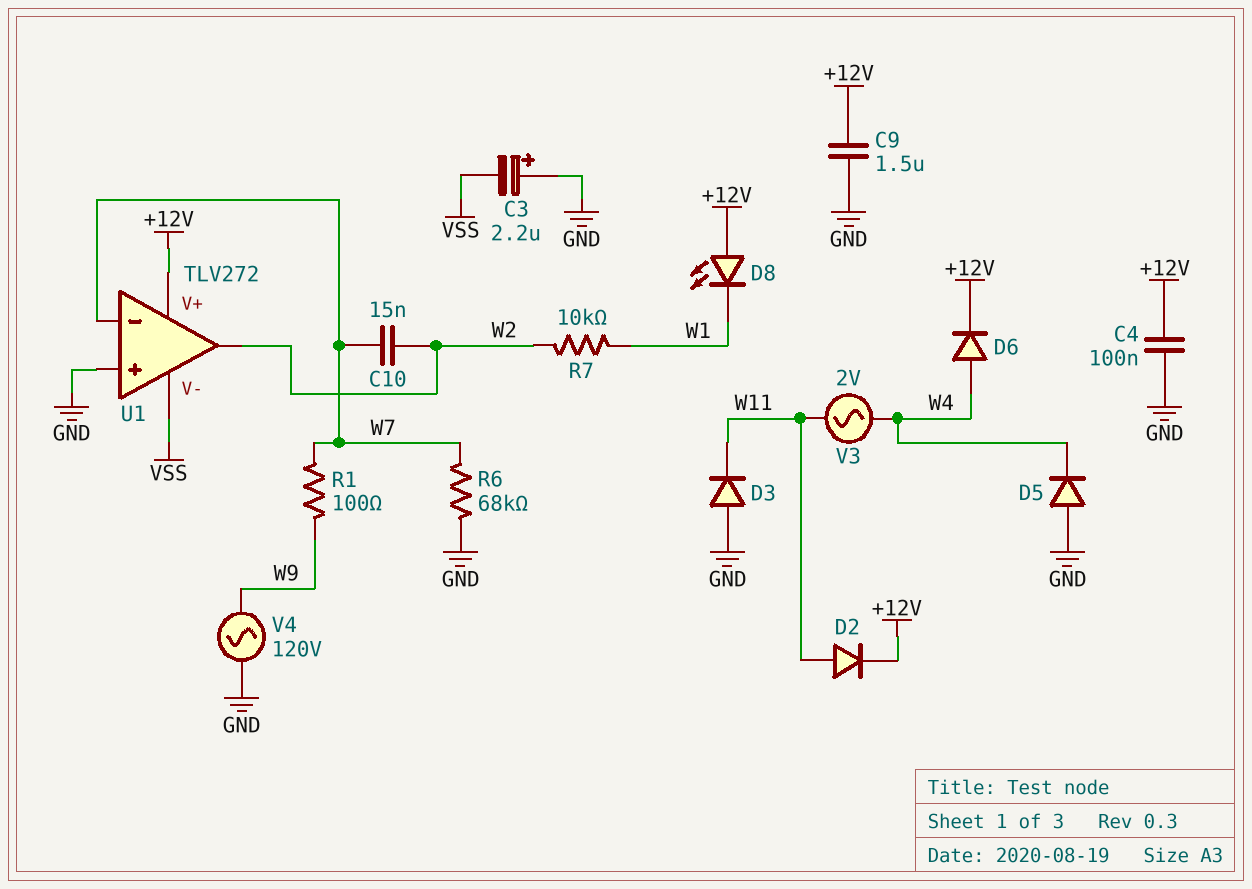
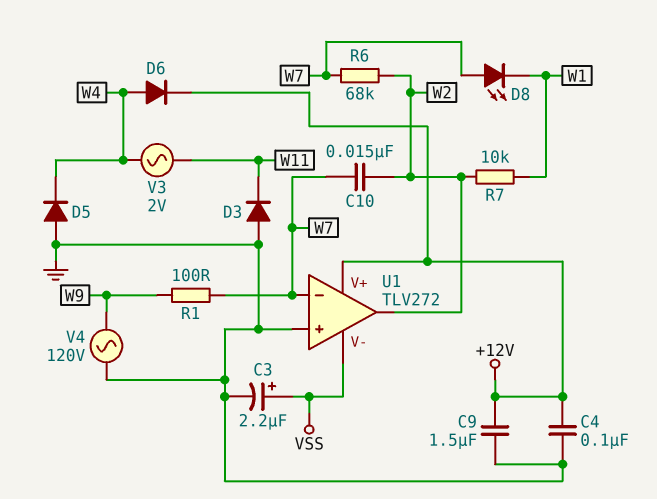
C3: 2.2uF (plus GND, minus VSS) -> 2.2uF (plus VSS, minus GND)
D2: diode (A W11, K +12V) -> none
D8: LED (A +12V, K W1) -> LED (A W7, K W1)
R6: 68k (GND, W7) -> 68k (W2, W7)

